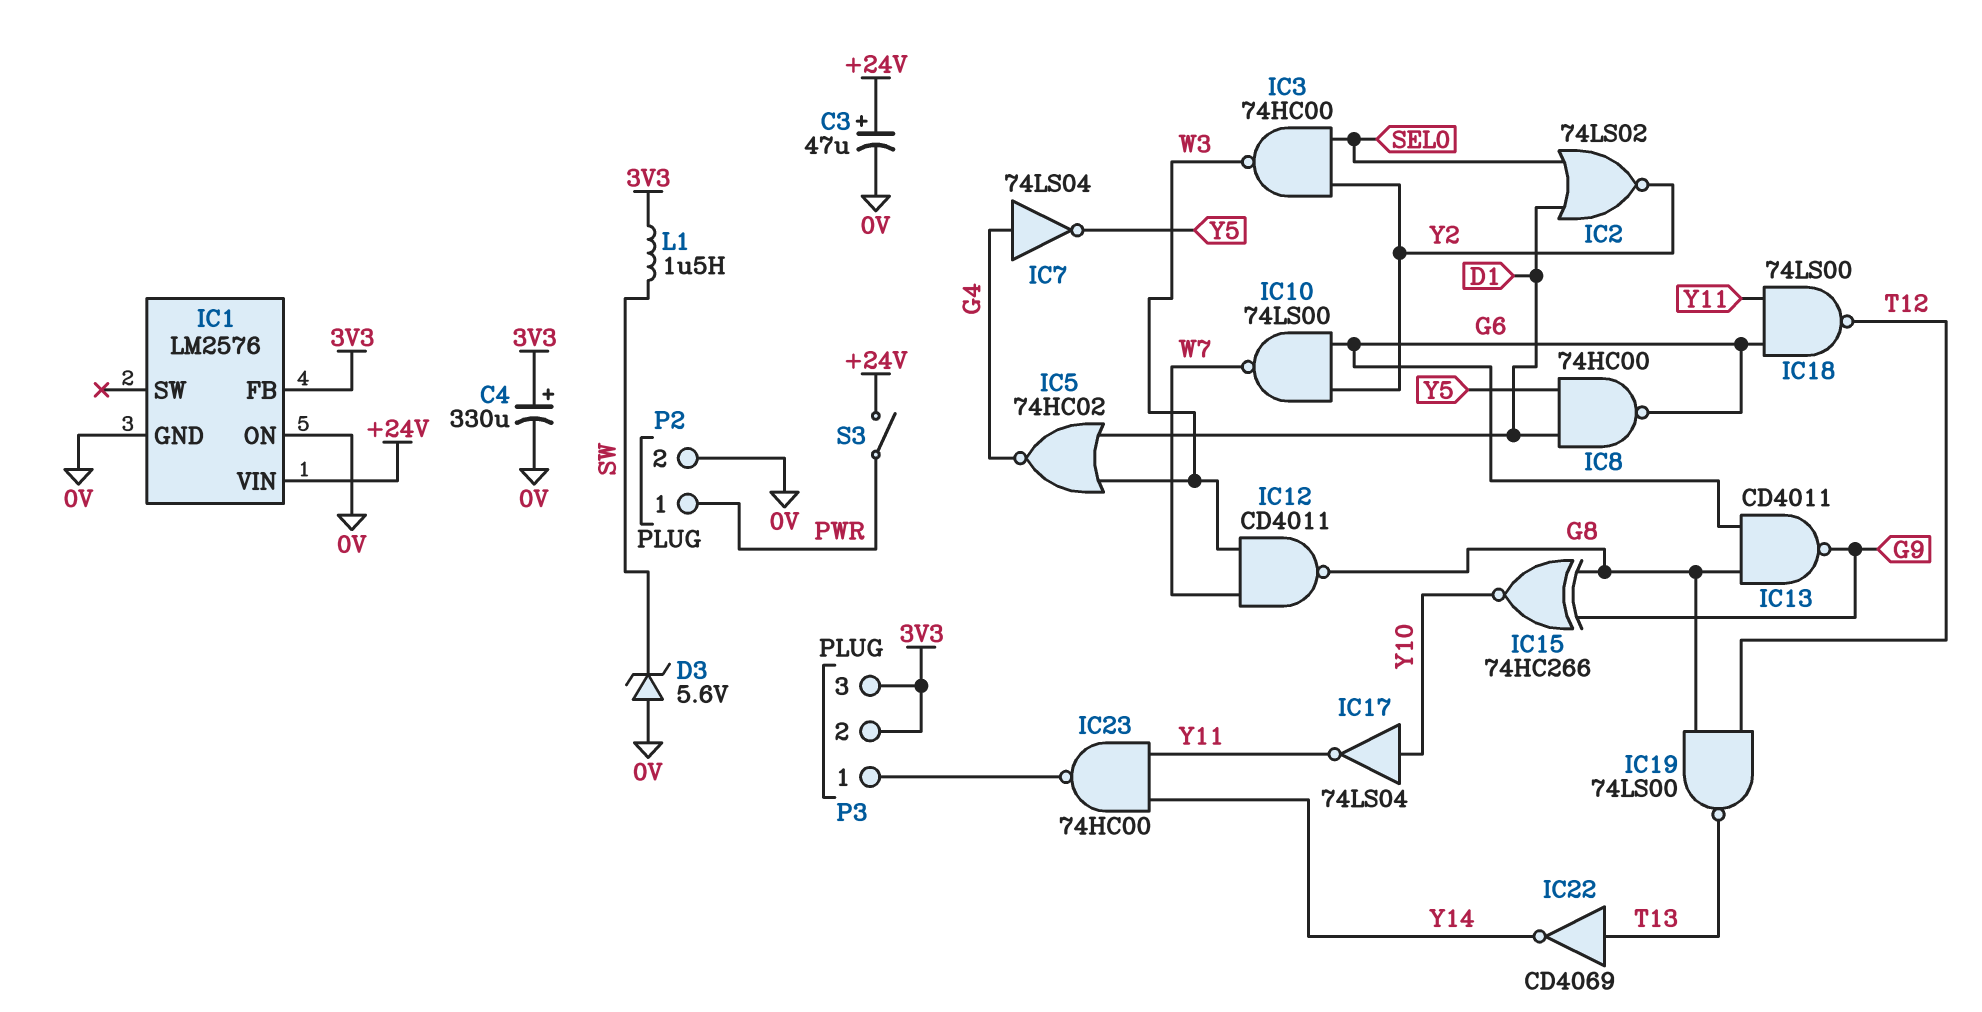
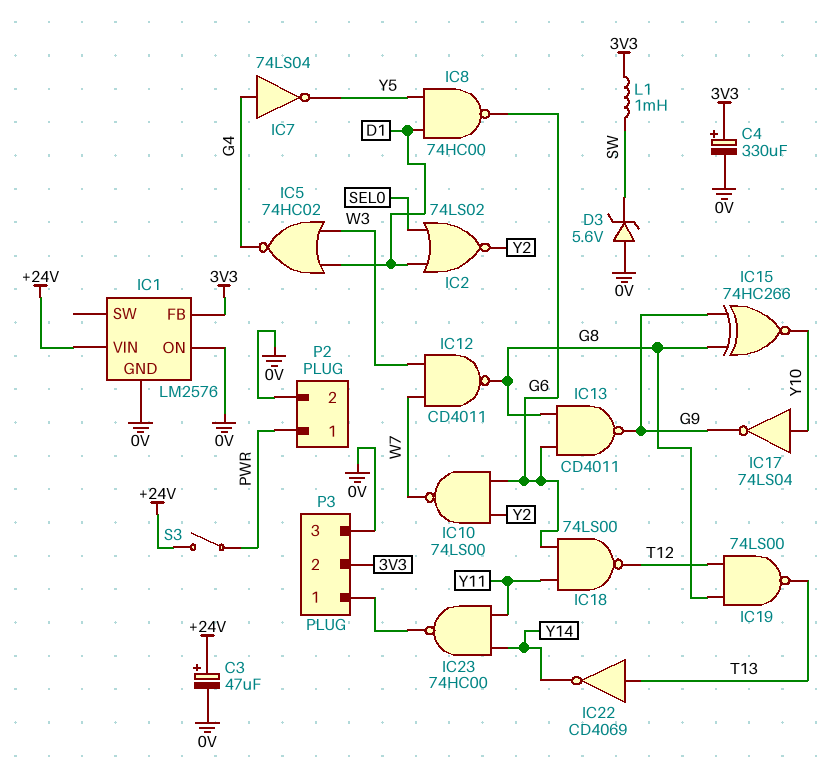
IC3: NAND 74HC00 (in SEL0, in Y2, out W3) -> none
IC17: NOT 74LS04 (in Y10, out Y11) -> NOT 74LS04 (in Y10, out G9)
L1: 1.5uH (3V3, SW) -> 1mH (3V3, SW)
P3 pin 3: 3V3 -> 0V

